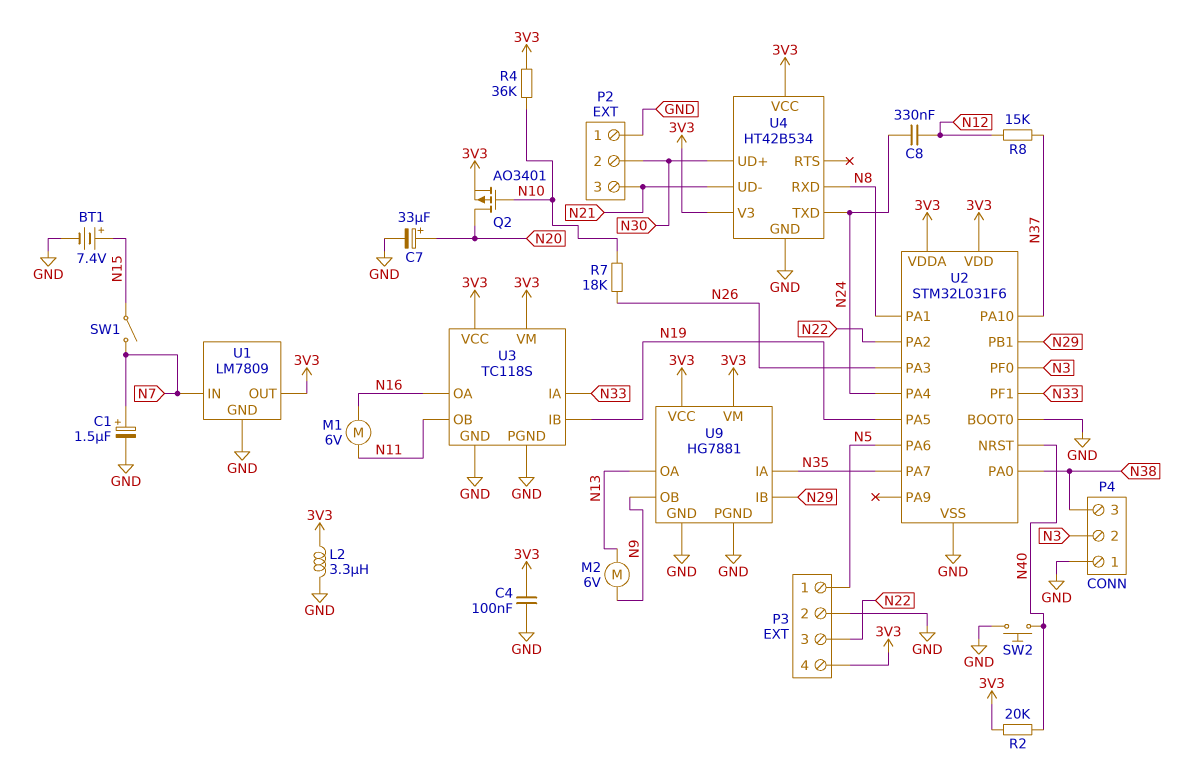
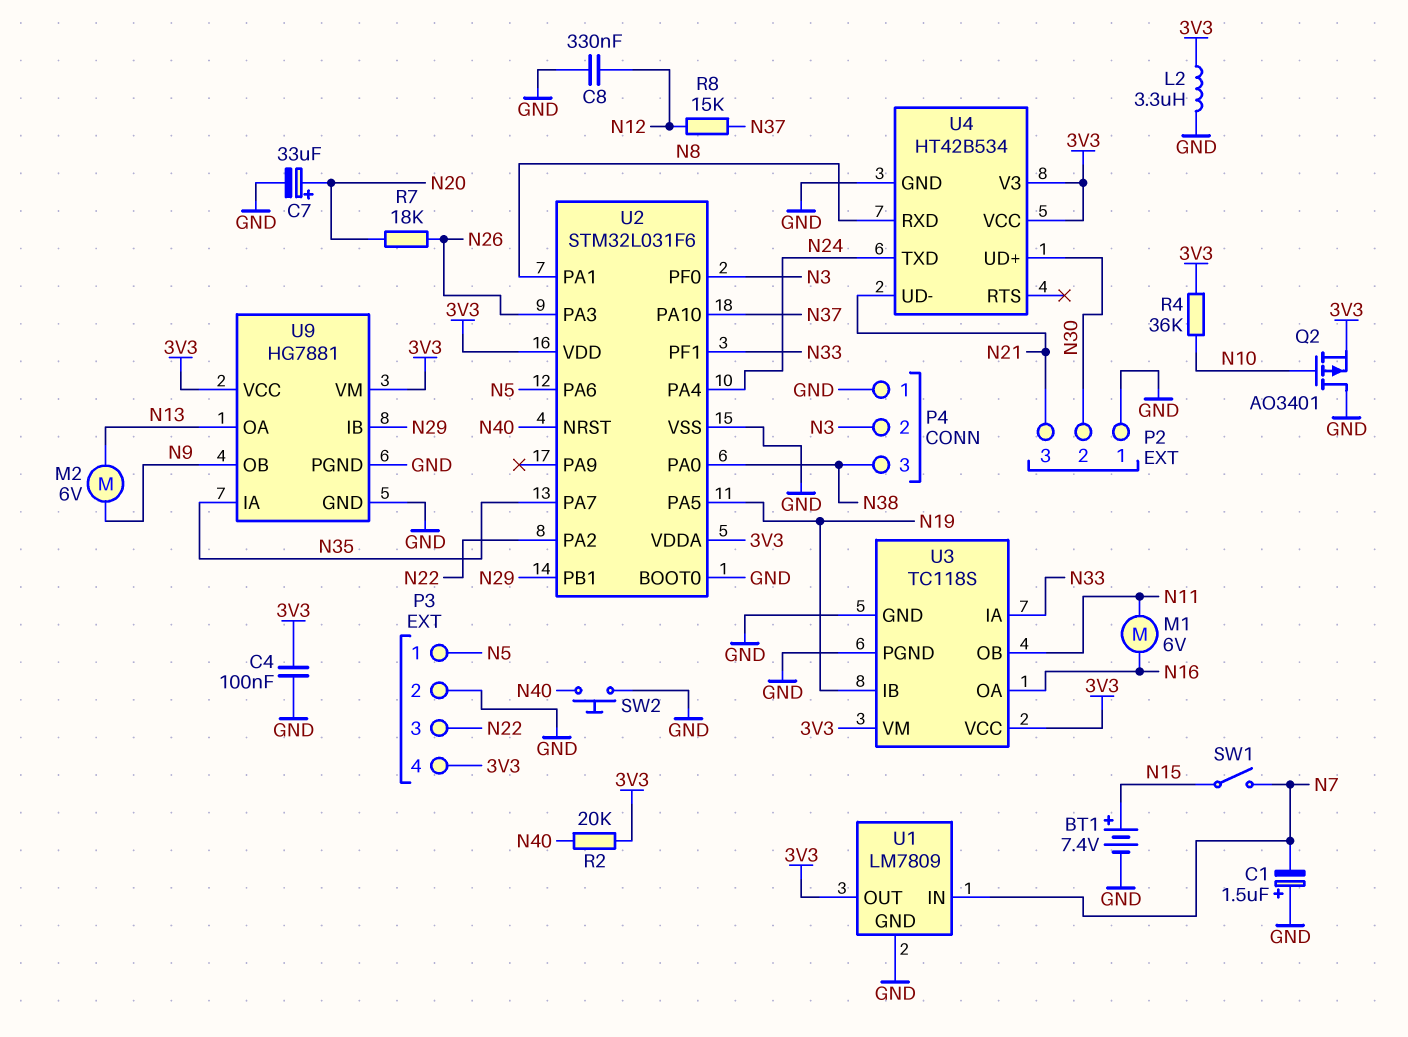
C1: 1.5uF (plus N7, minus GND) -> 1.5uF (plus GND, minus N7)
C8: 330nF (N12, N24) -> 330nF (GND, N12)
Q2: PMOS AO3401 (G N10, D N20, S 3V3) -> PMOS AO3401 (G N10, D GND, S 3V3)
R7: 18k (N10, N26) -> 18k (N20, N26)

